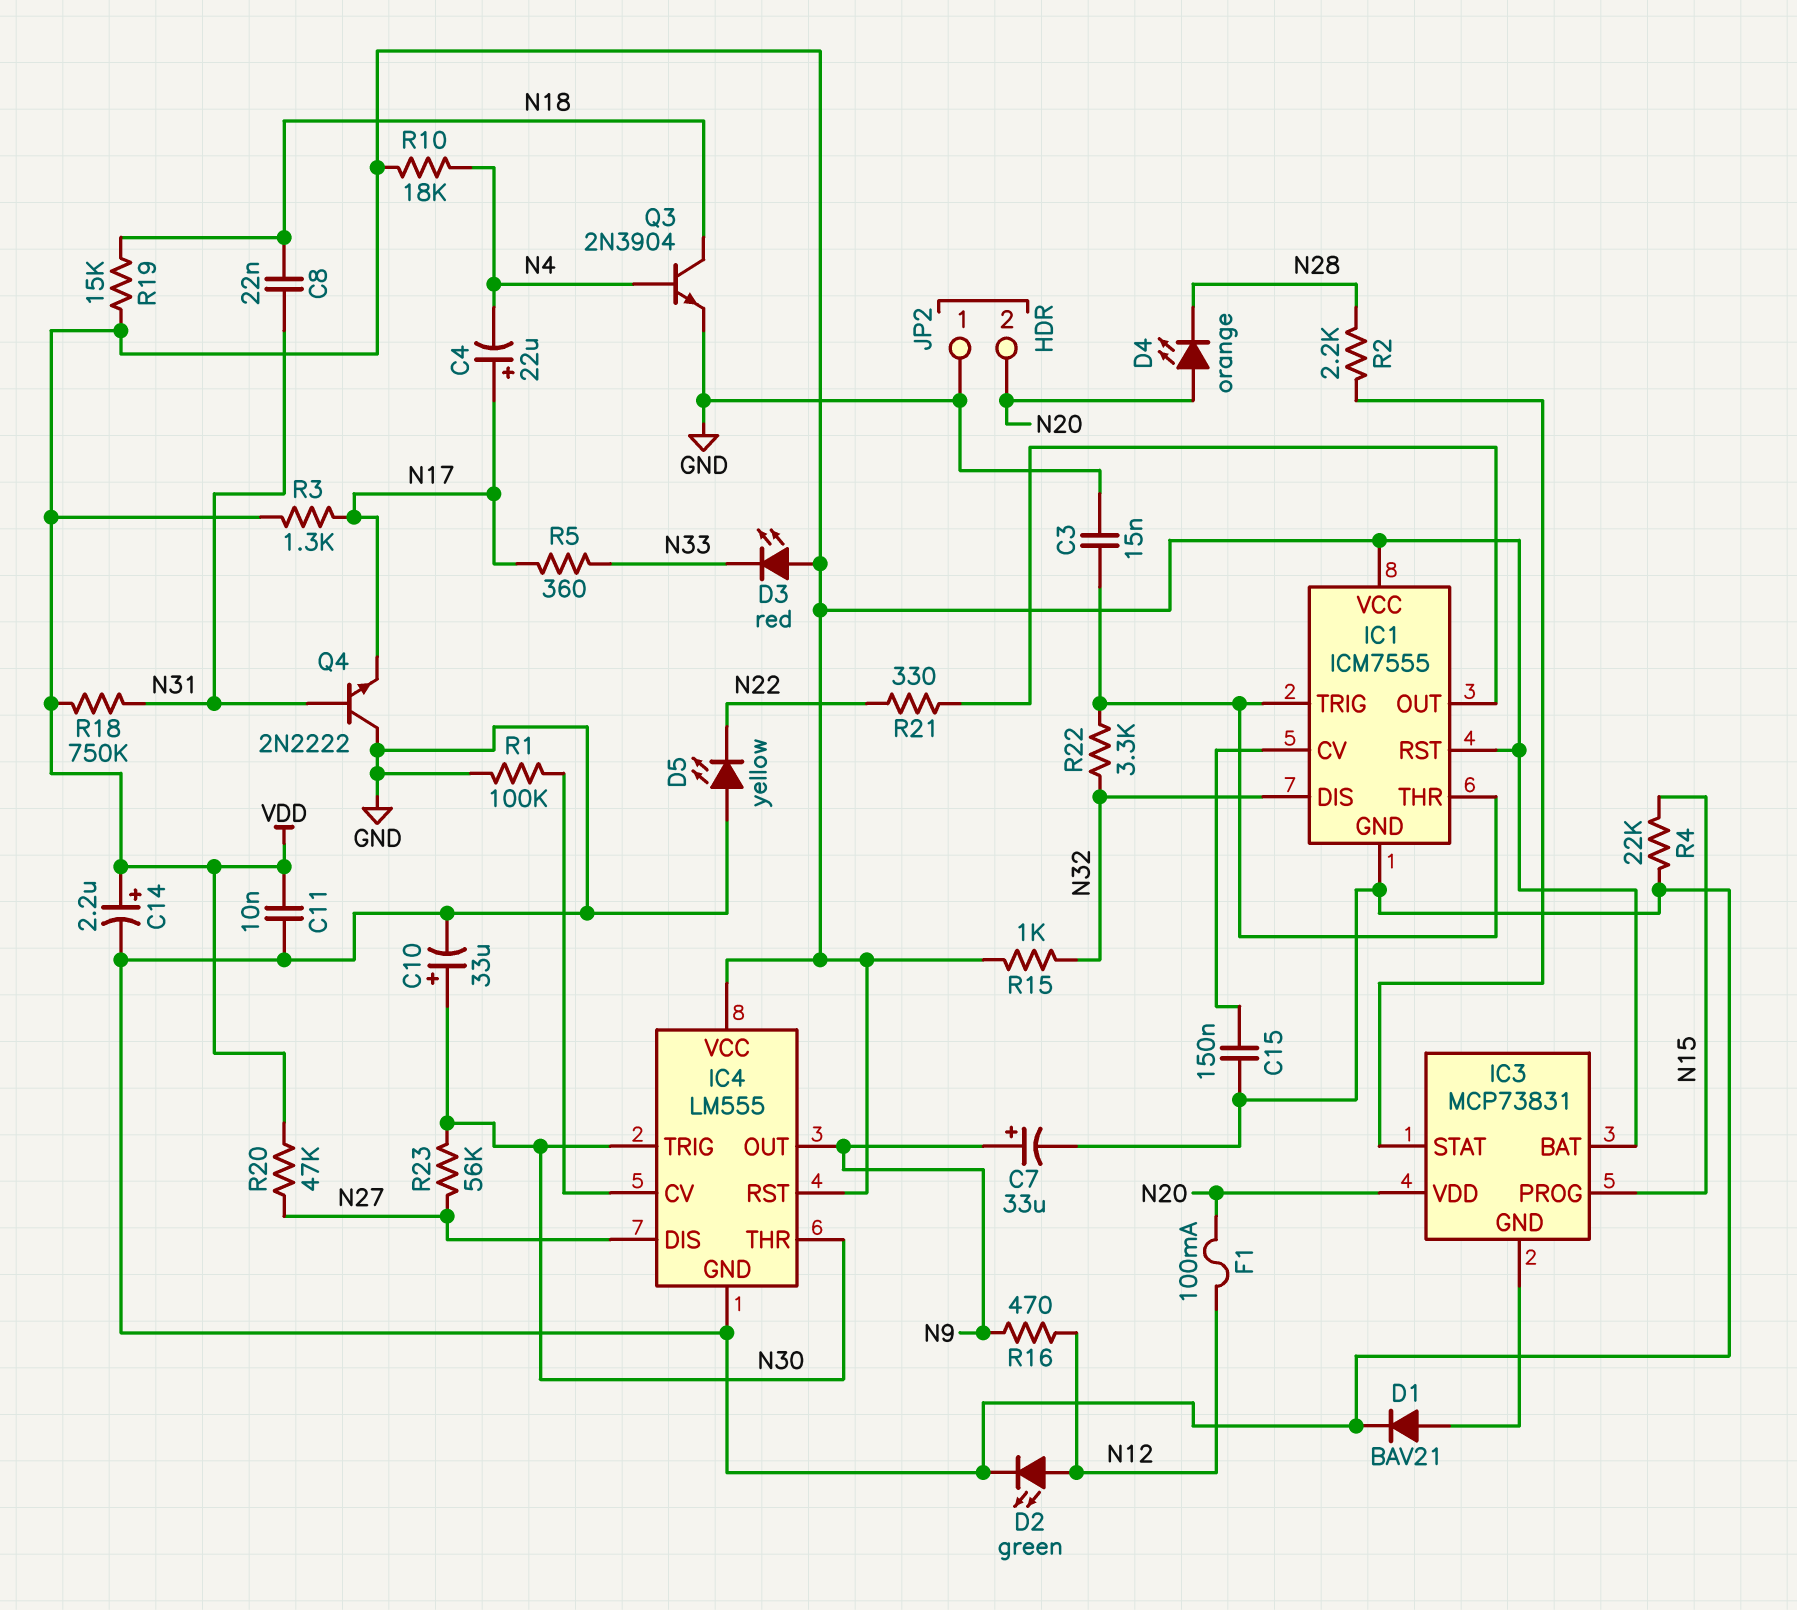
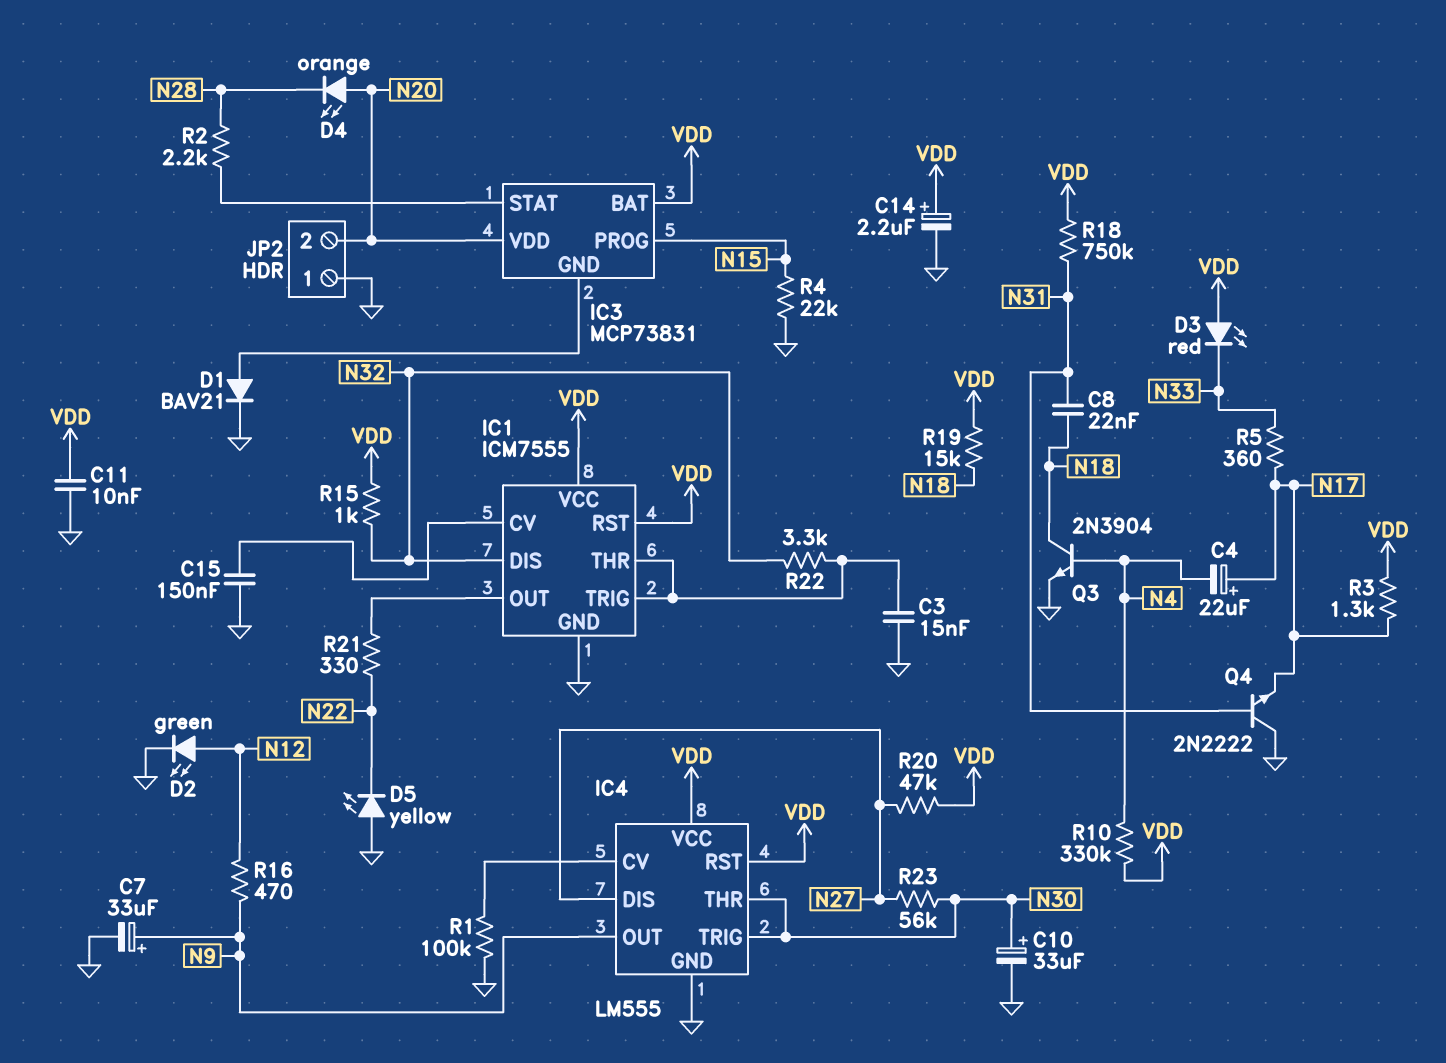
F1: 100mA (N12, N20) -> none
R10: 18k (N4, VDD) -> 330k (N4, VDD)

